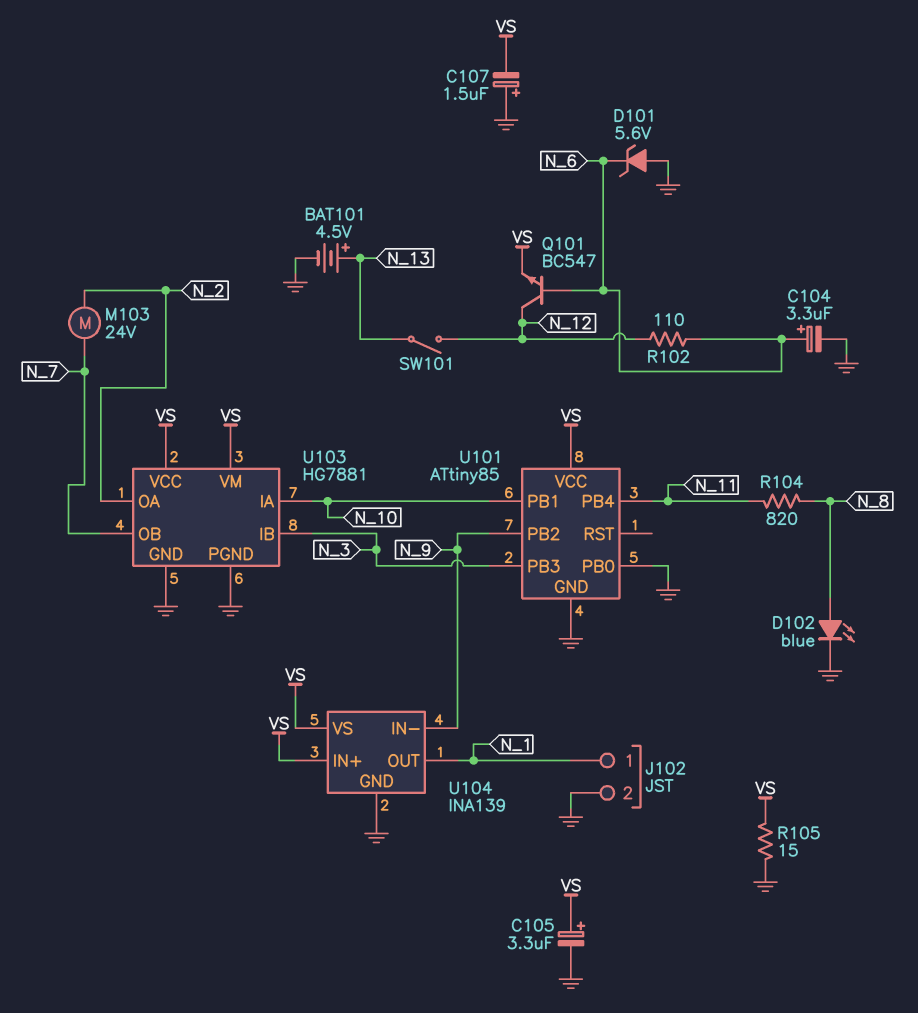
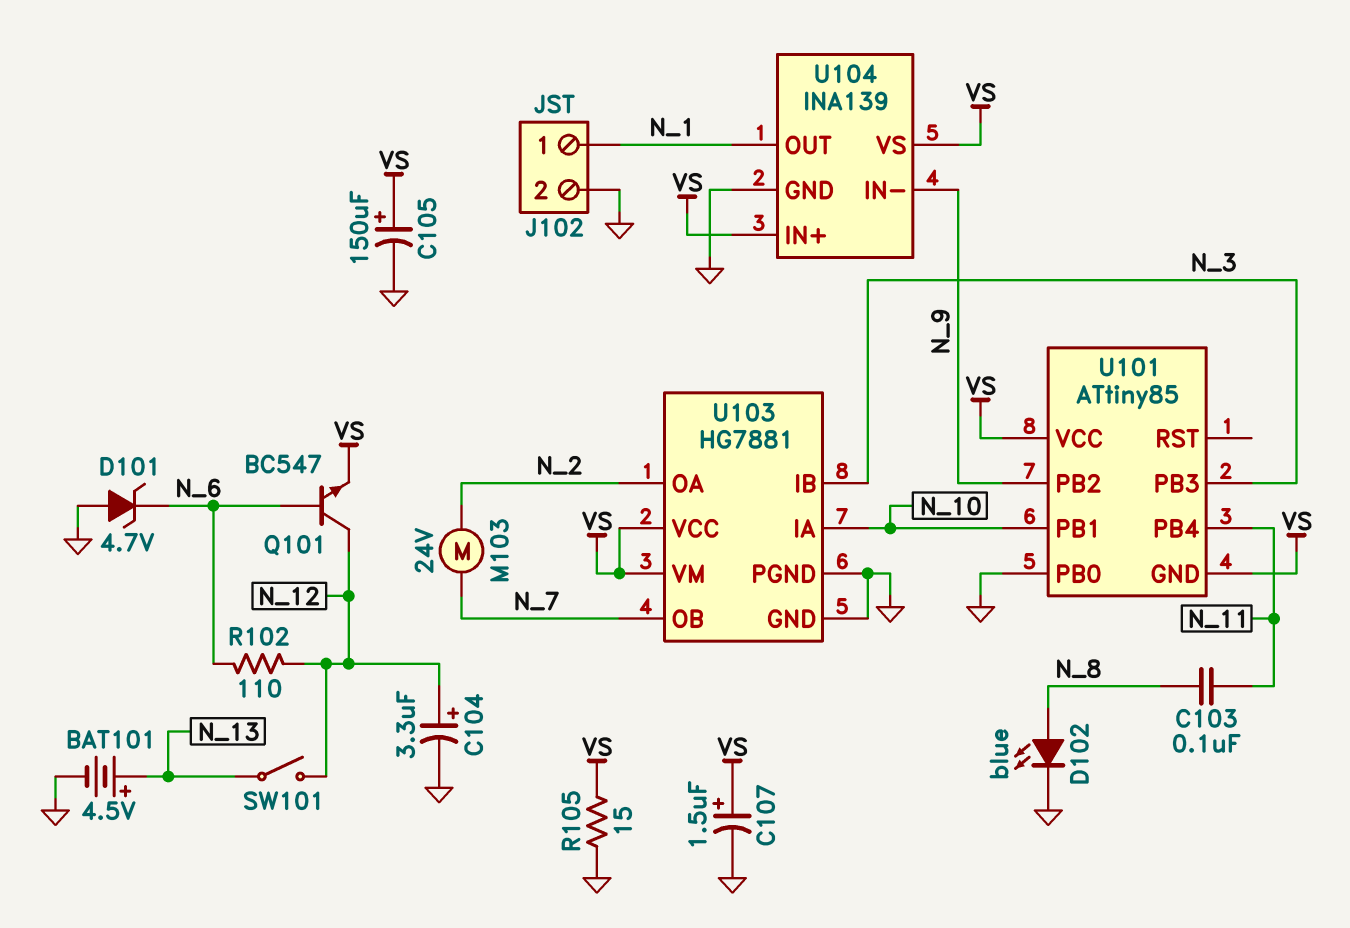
C103: none -> 100nF (N_8, N_11)
C104: 3.3uF (plus N_6, minus GND) -> 3.3uF (plus N_12, minus GND)
C105: 3.3uF (plus VS, minus GND) -> 150uF (plus VS, minus GND)
C107: 1.5uF (plus GND, minus VS) -> 1.5uF (plus VS, minus GND)
D101: zener 5.6V (A GND, K N_6) -> zener 4.7V (A GND, K N_6)
R104: 820 (N_8, N_11) -> none
U101 pin GND: GND -> VS

